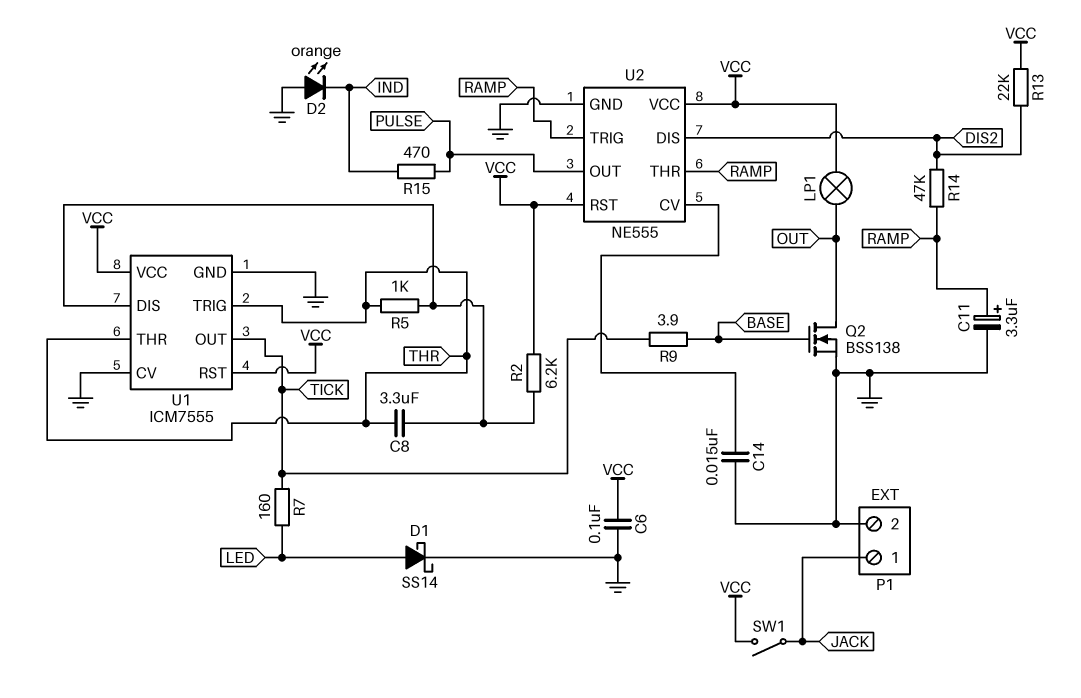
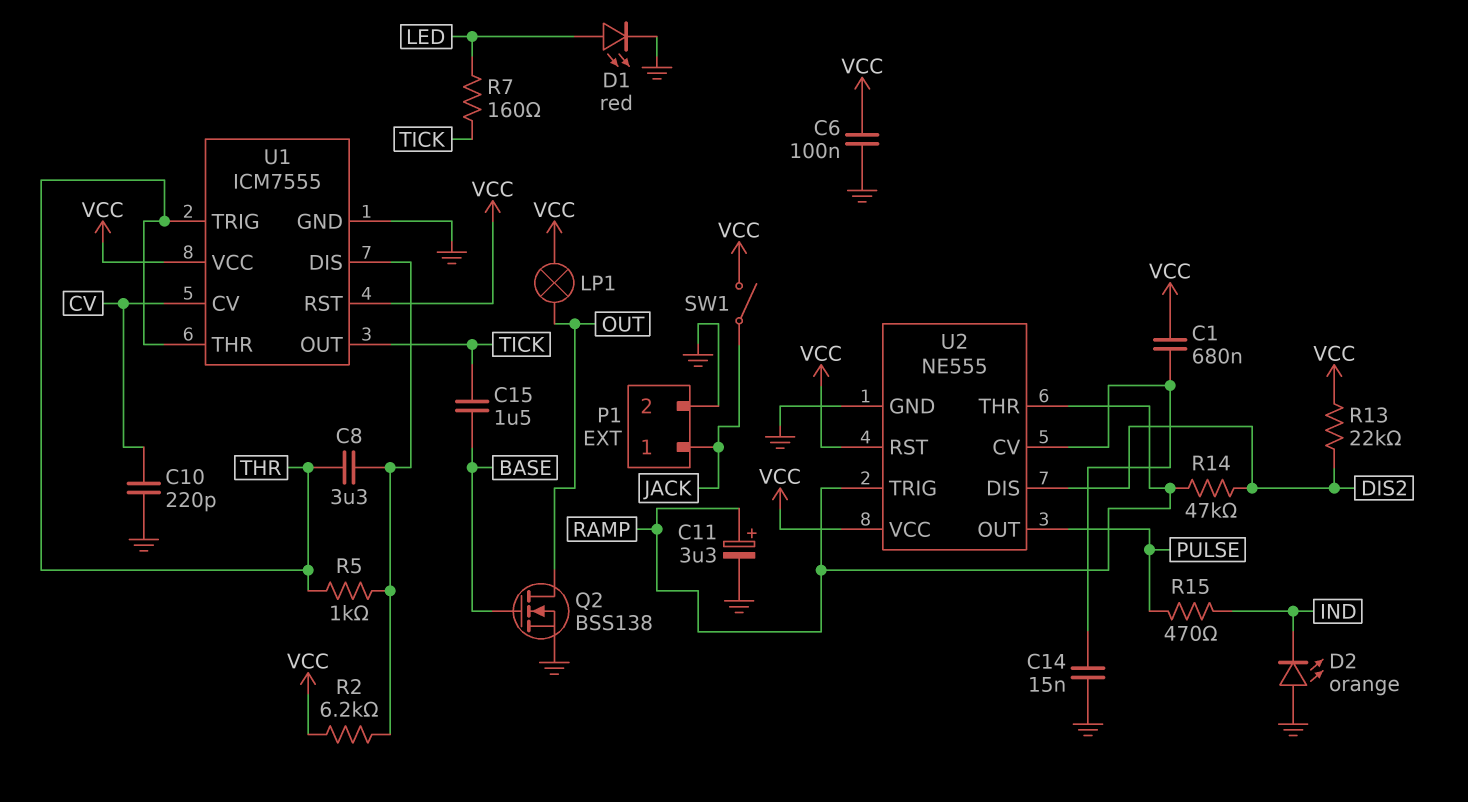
C1: none -> 680nF (U2/CV, VCC)
C10: none -> 220pF (CV, GND)
C15: none -> 1.5uF (BASE, TICK)
D1: schottky SS14 (A LED, K GND) -> LED red (A LED, K GND)
R9: 3.9 (BASE, TICK) -> none
U1 pin CV: GND -> CV

